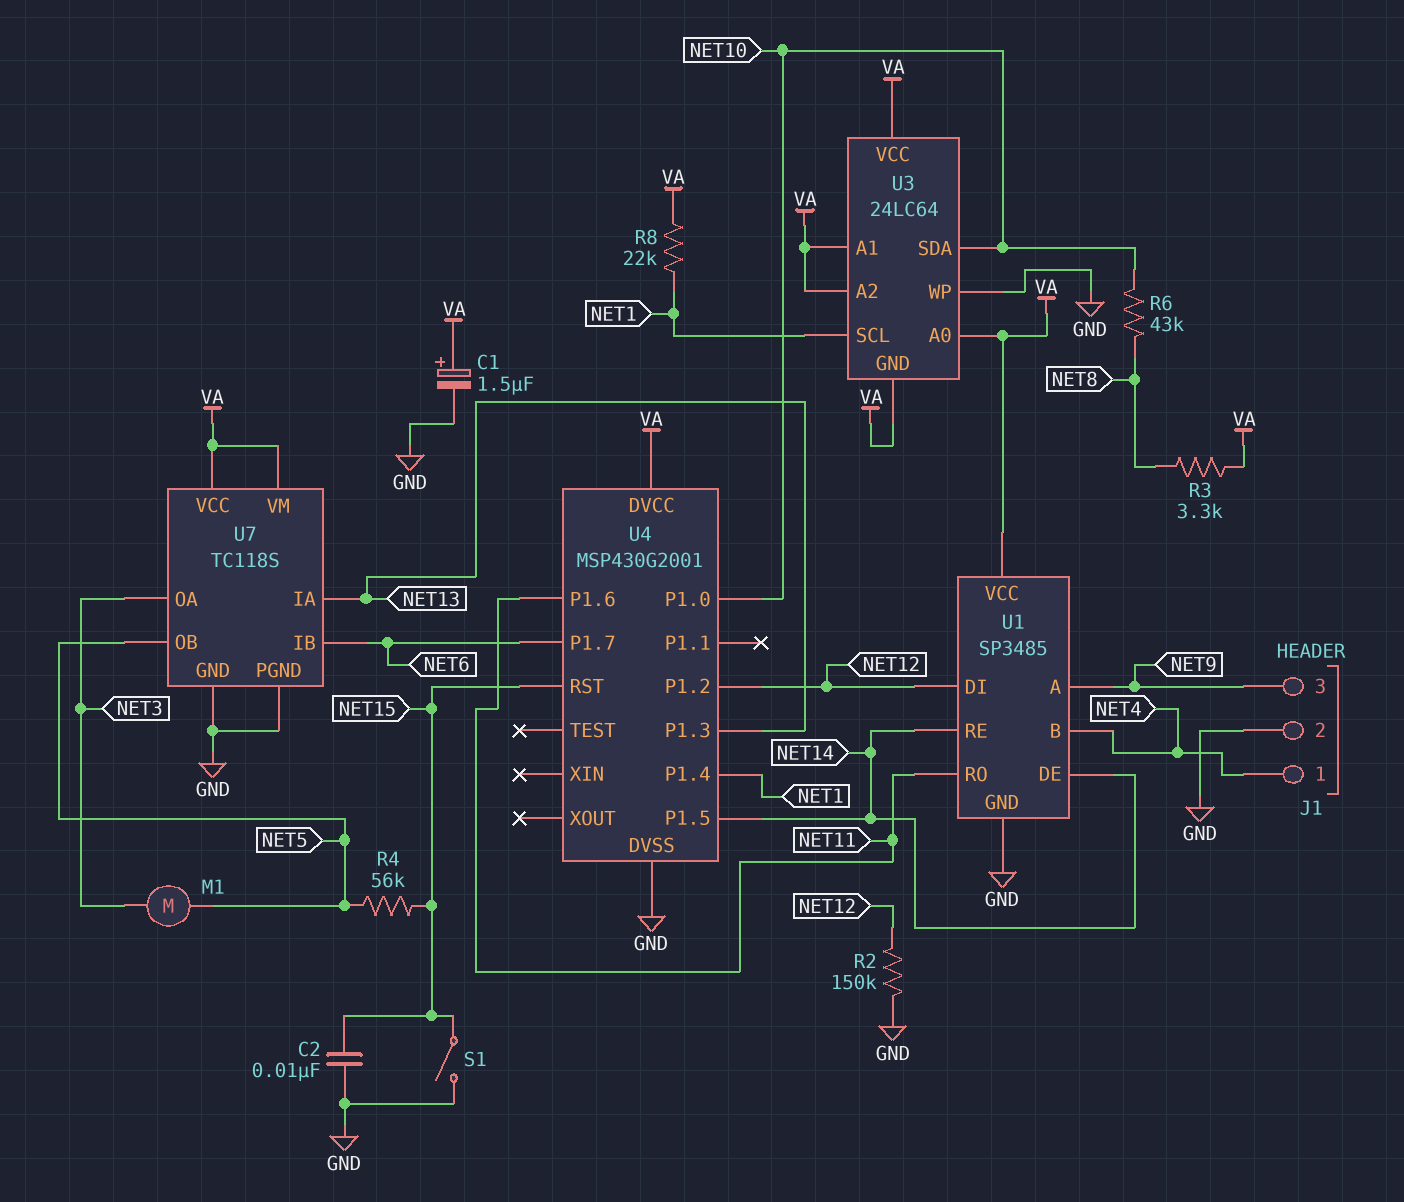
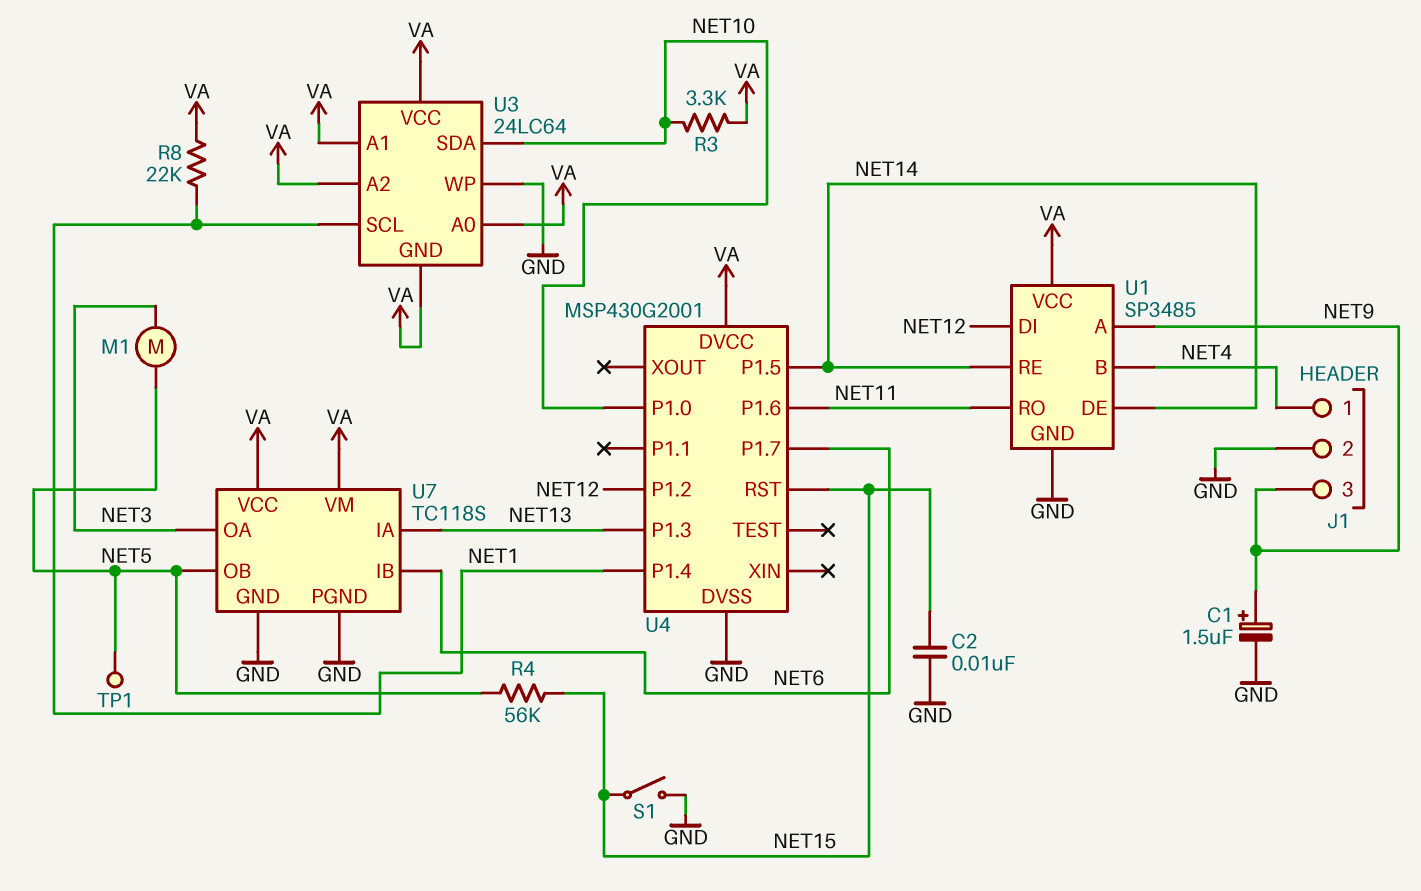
C1: 1.5uF (plus VA, minus GND) -> 1.5uF (plus NET9, minus GND)
R2: 150k (GND, NET12) -> none
R3: 3.3k (NET8, VA) -> 3.3k (NET10, VA)
R6: 43k (NET8, NET10) -> none
TP1: none -> test point (NET5)

